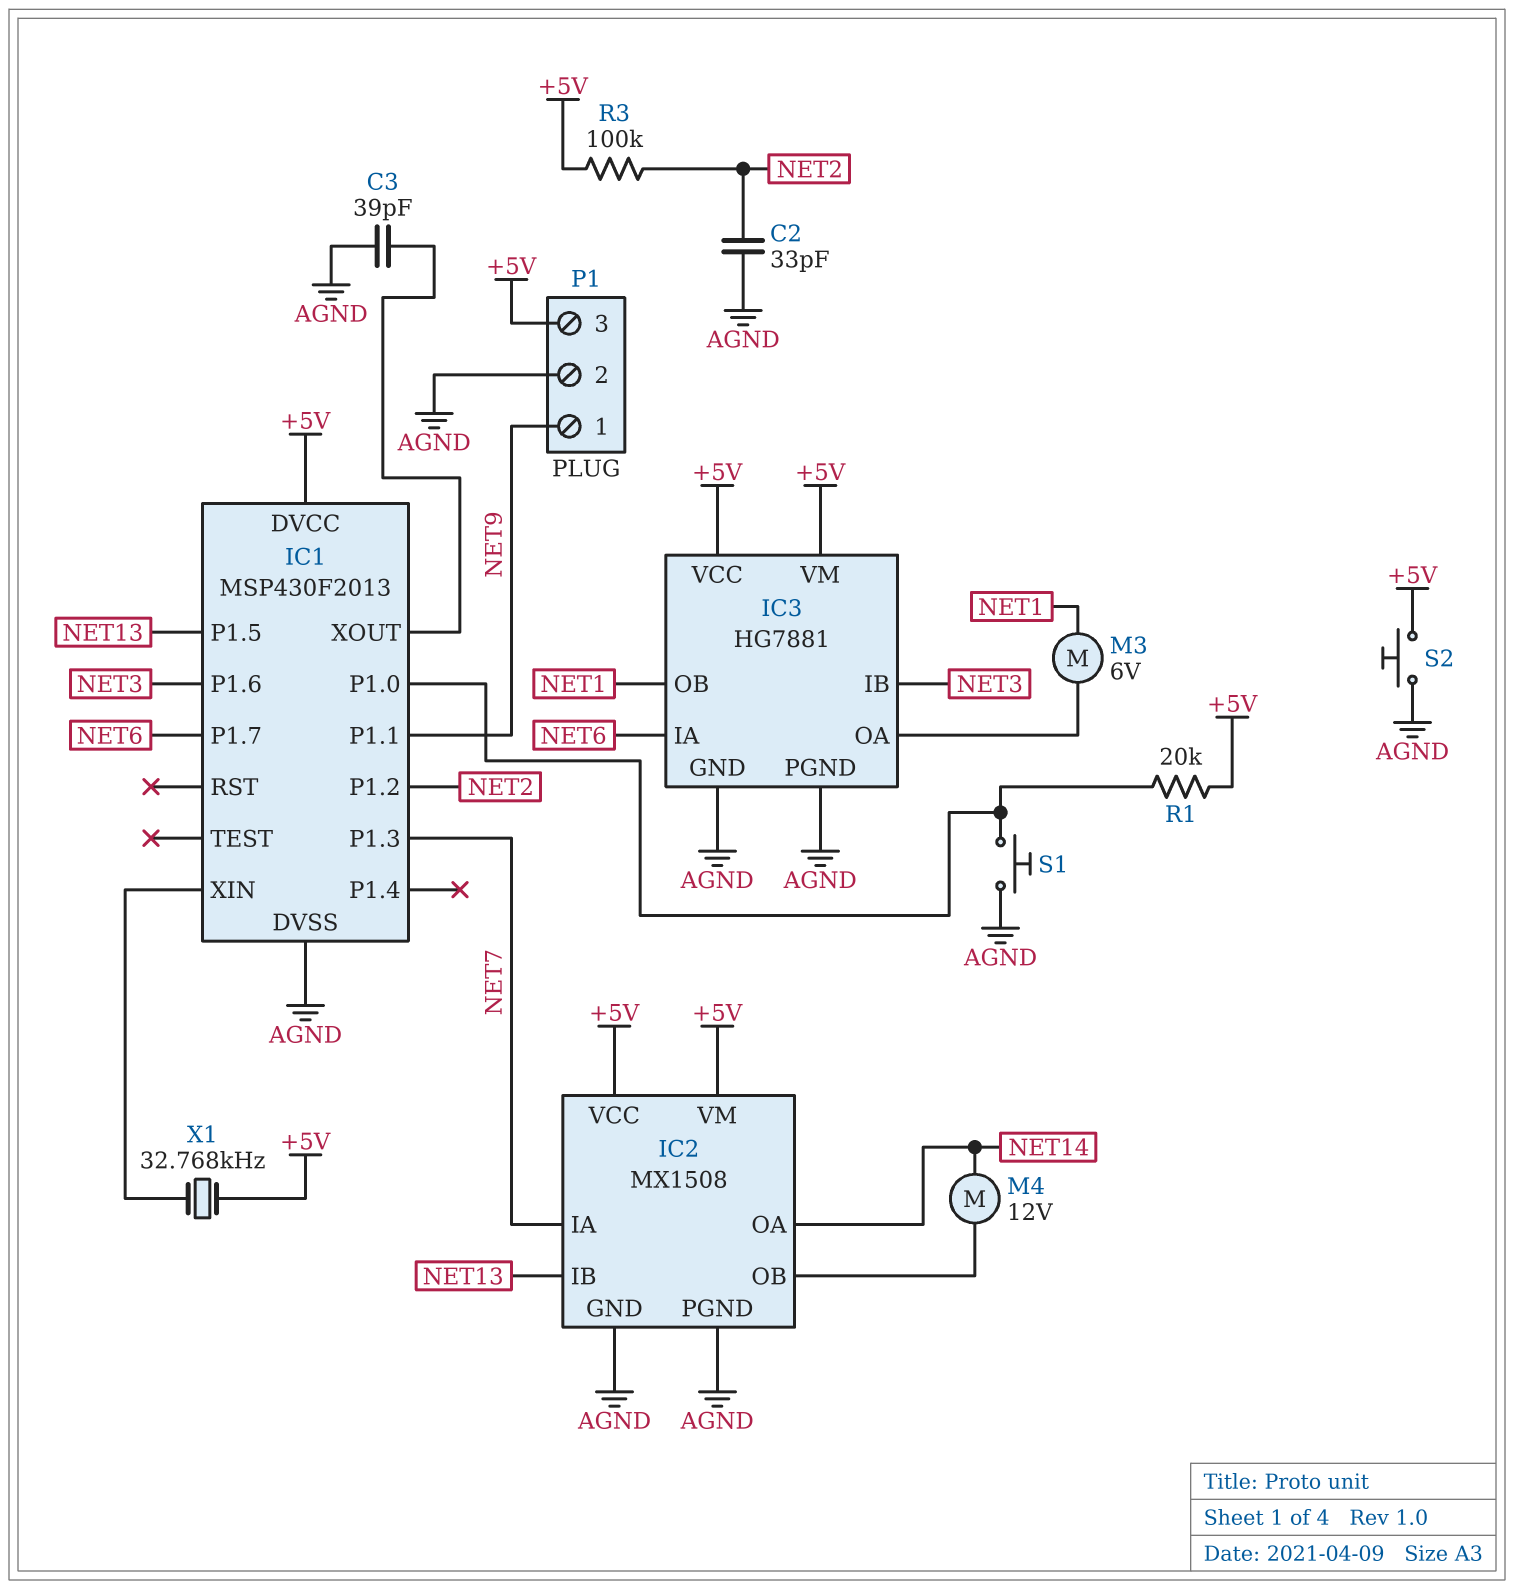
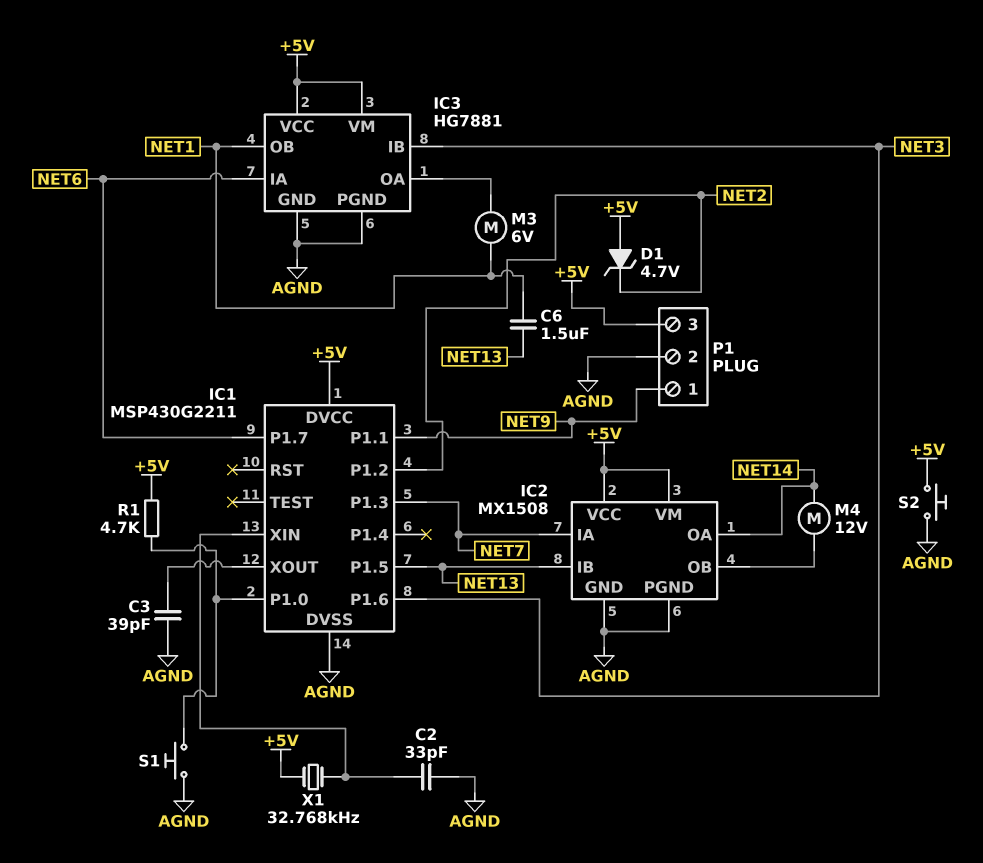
C2: 33pF (AGND, NET2) -> 33pF (AGND, IC1/XIN)
C6: none -> 1.5uF (NET1, NET13)
D1: none -> zener 4.7V (A +5V, K NET2)
IC1: MSP430F2013 -> MSP430G2211
R1: 20k (+5V, IC1/P1.0) -> 4.7k (+5V, IC1/P1.0)
R3: 100k (+5V, NET2) -> none

